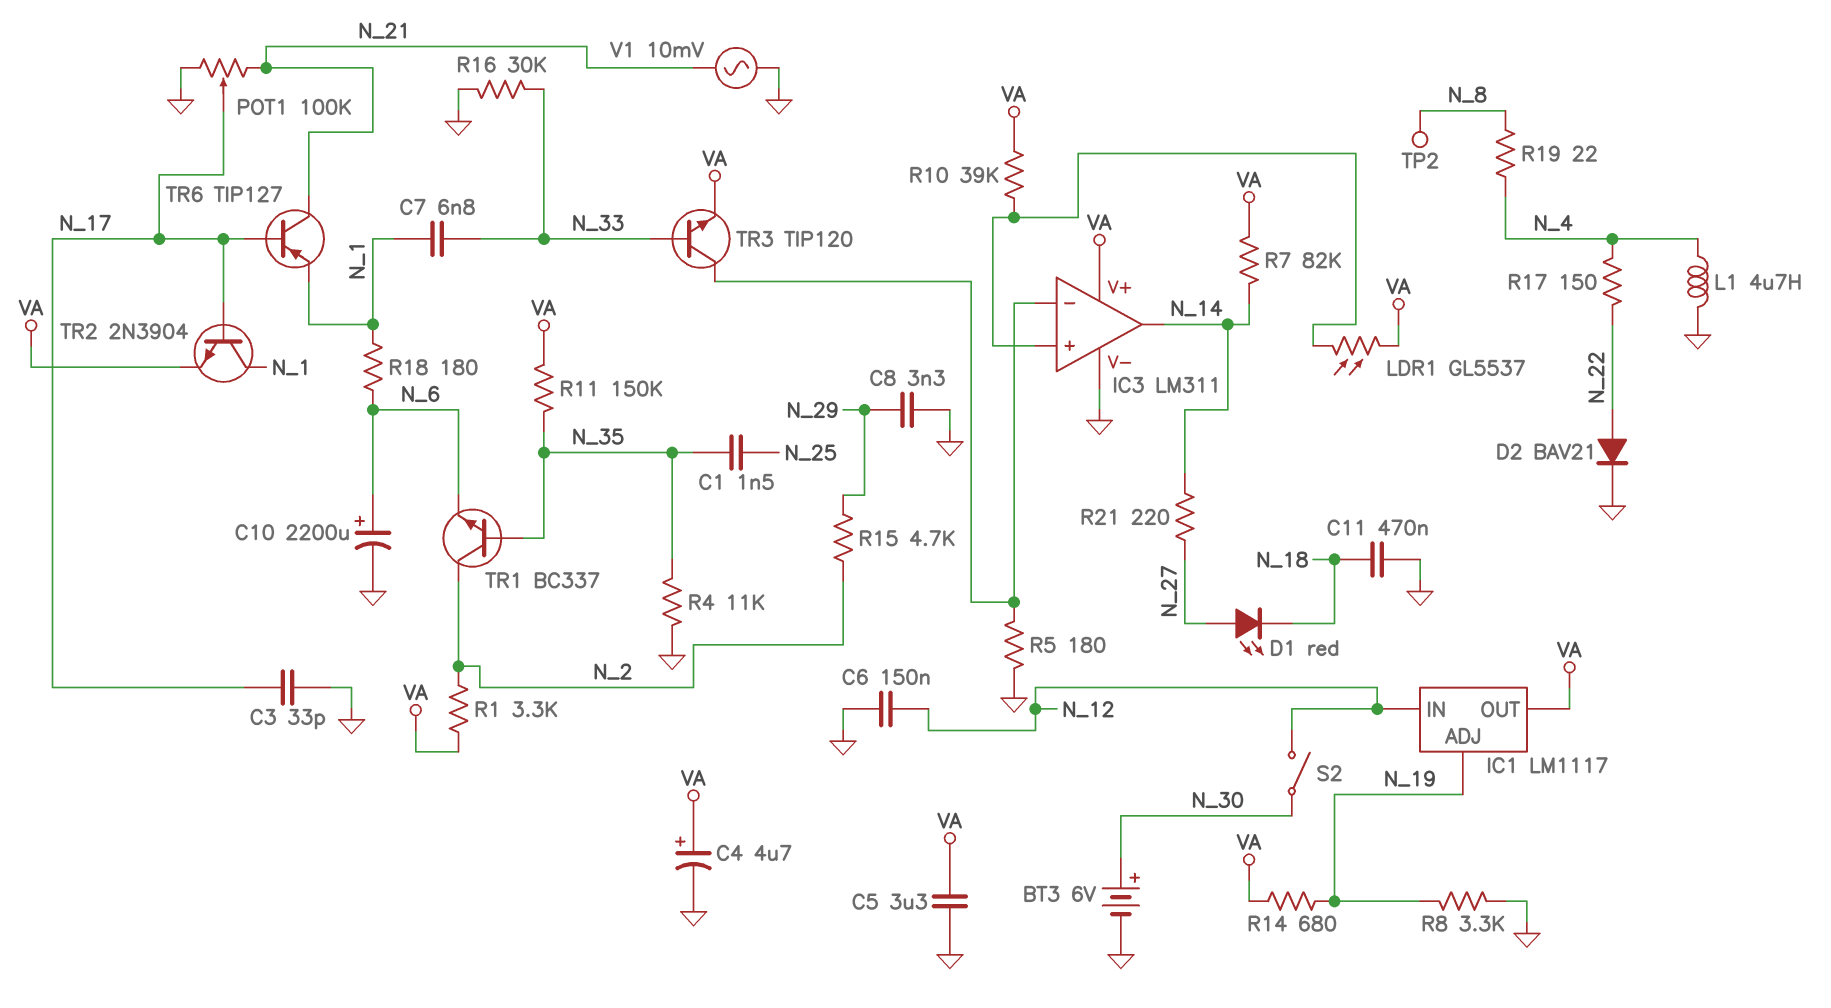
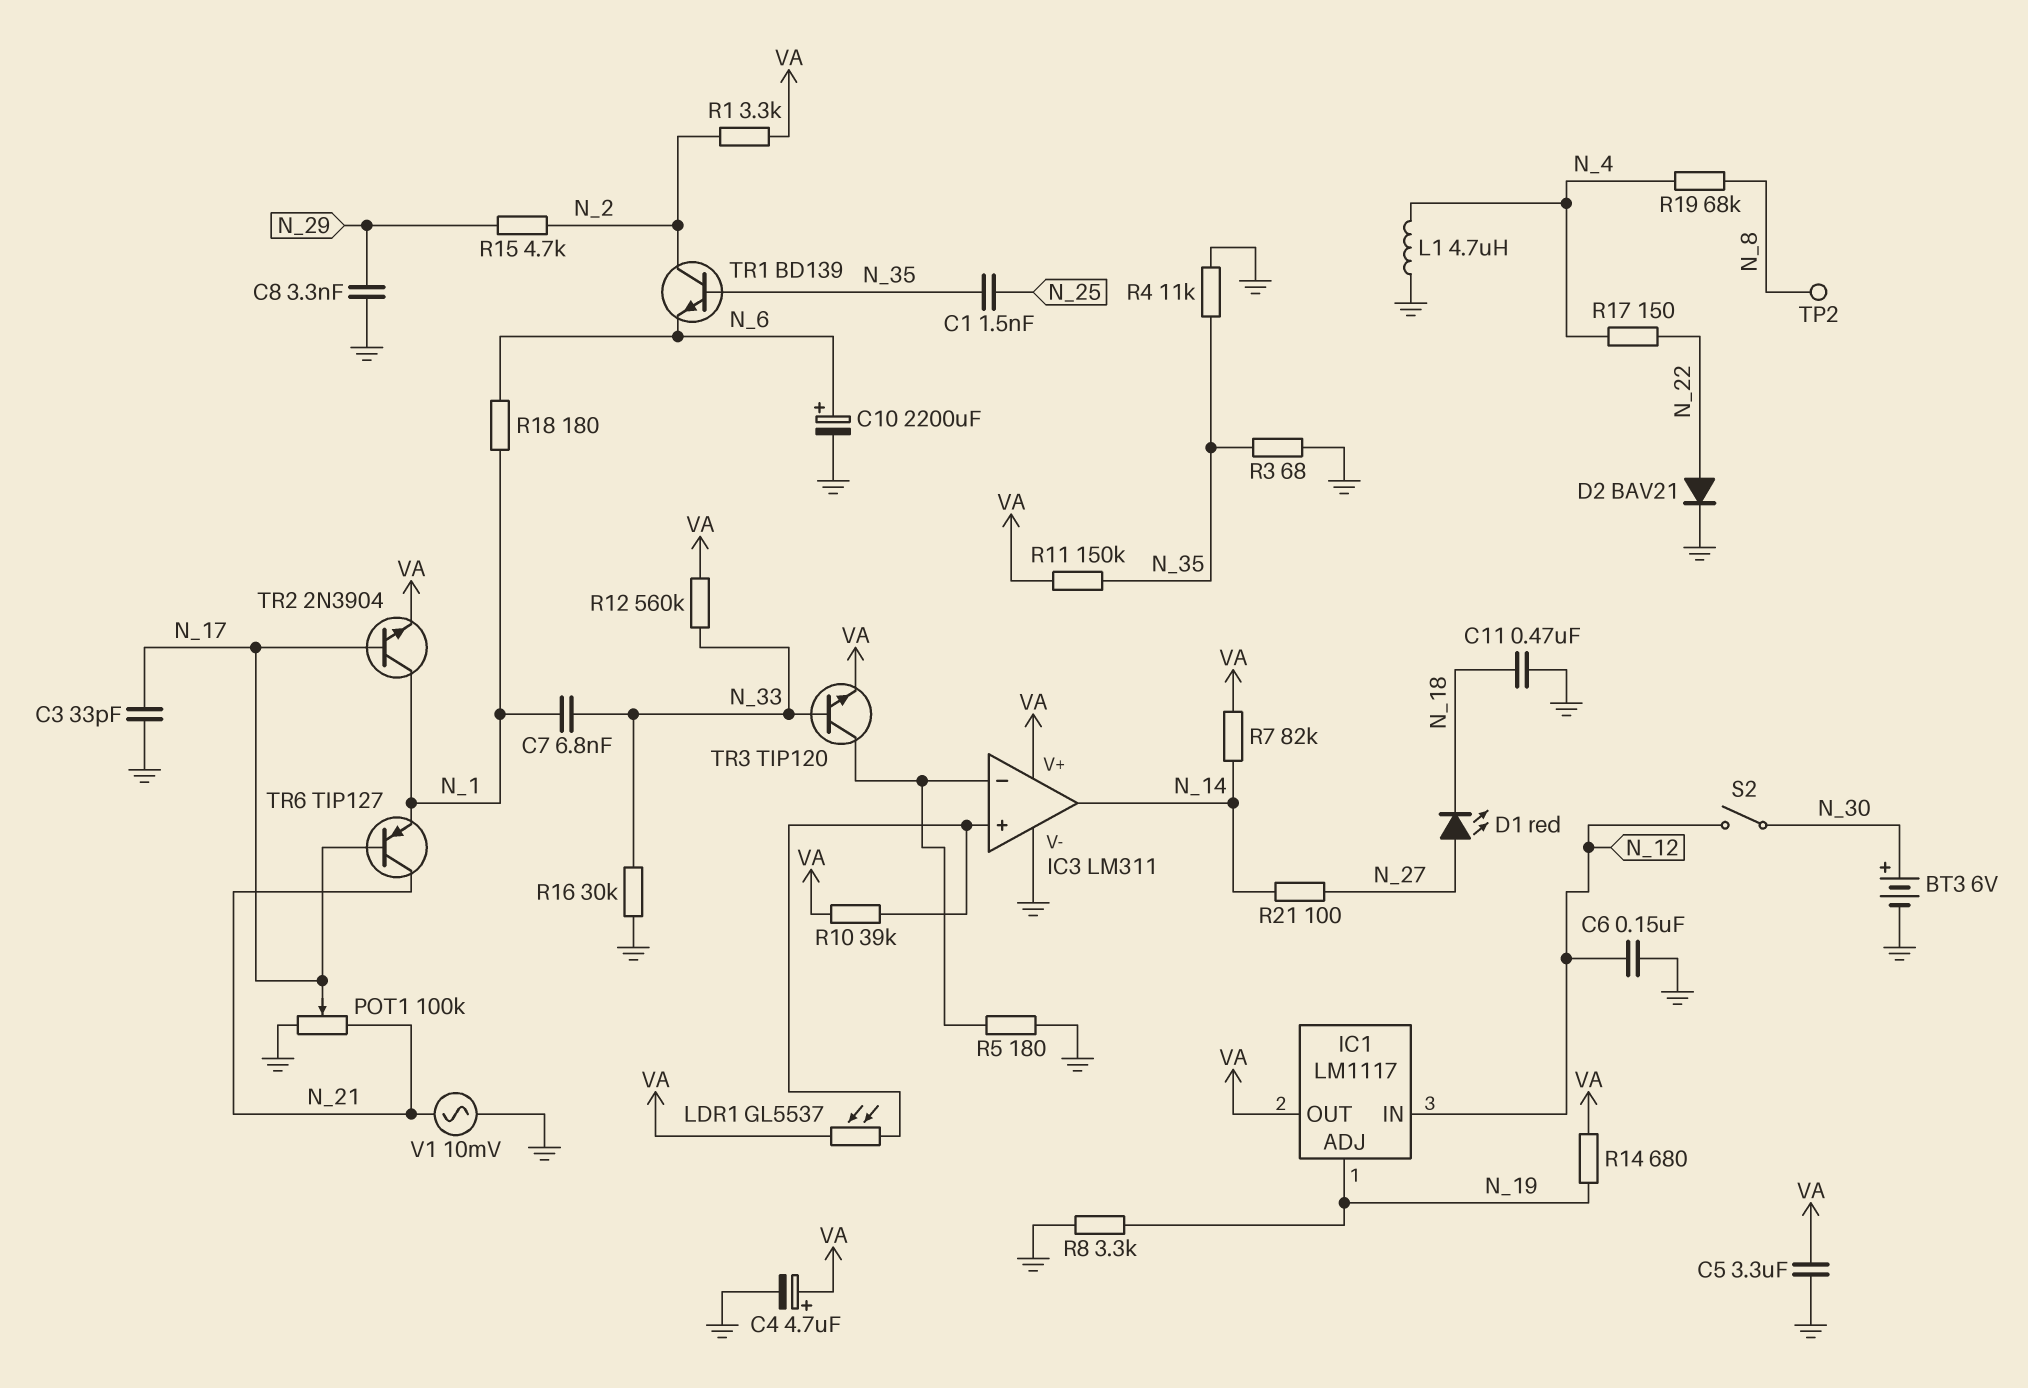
R3: none -> 68 (GND, N_35)
R12: none -> 560k (N_33, VA)
R19: 22 (N_4, N_8) -> 68k (N_4, N_8)
R21: 220 (N_14, N_27) -> 100 (N_14, N_27)
TR1: NPN BC337 (B N_35, C N_2, E N_6) -> NPN BD139 (B N_35, C N_2, E N_6)

